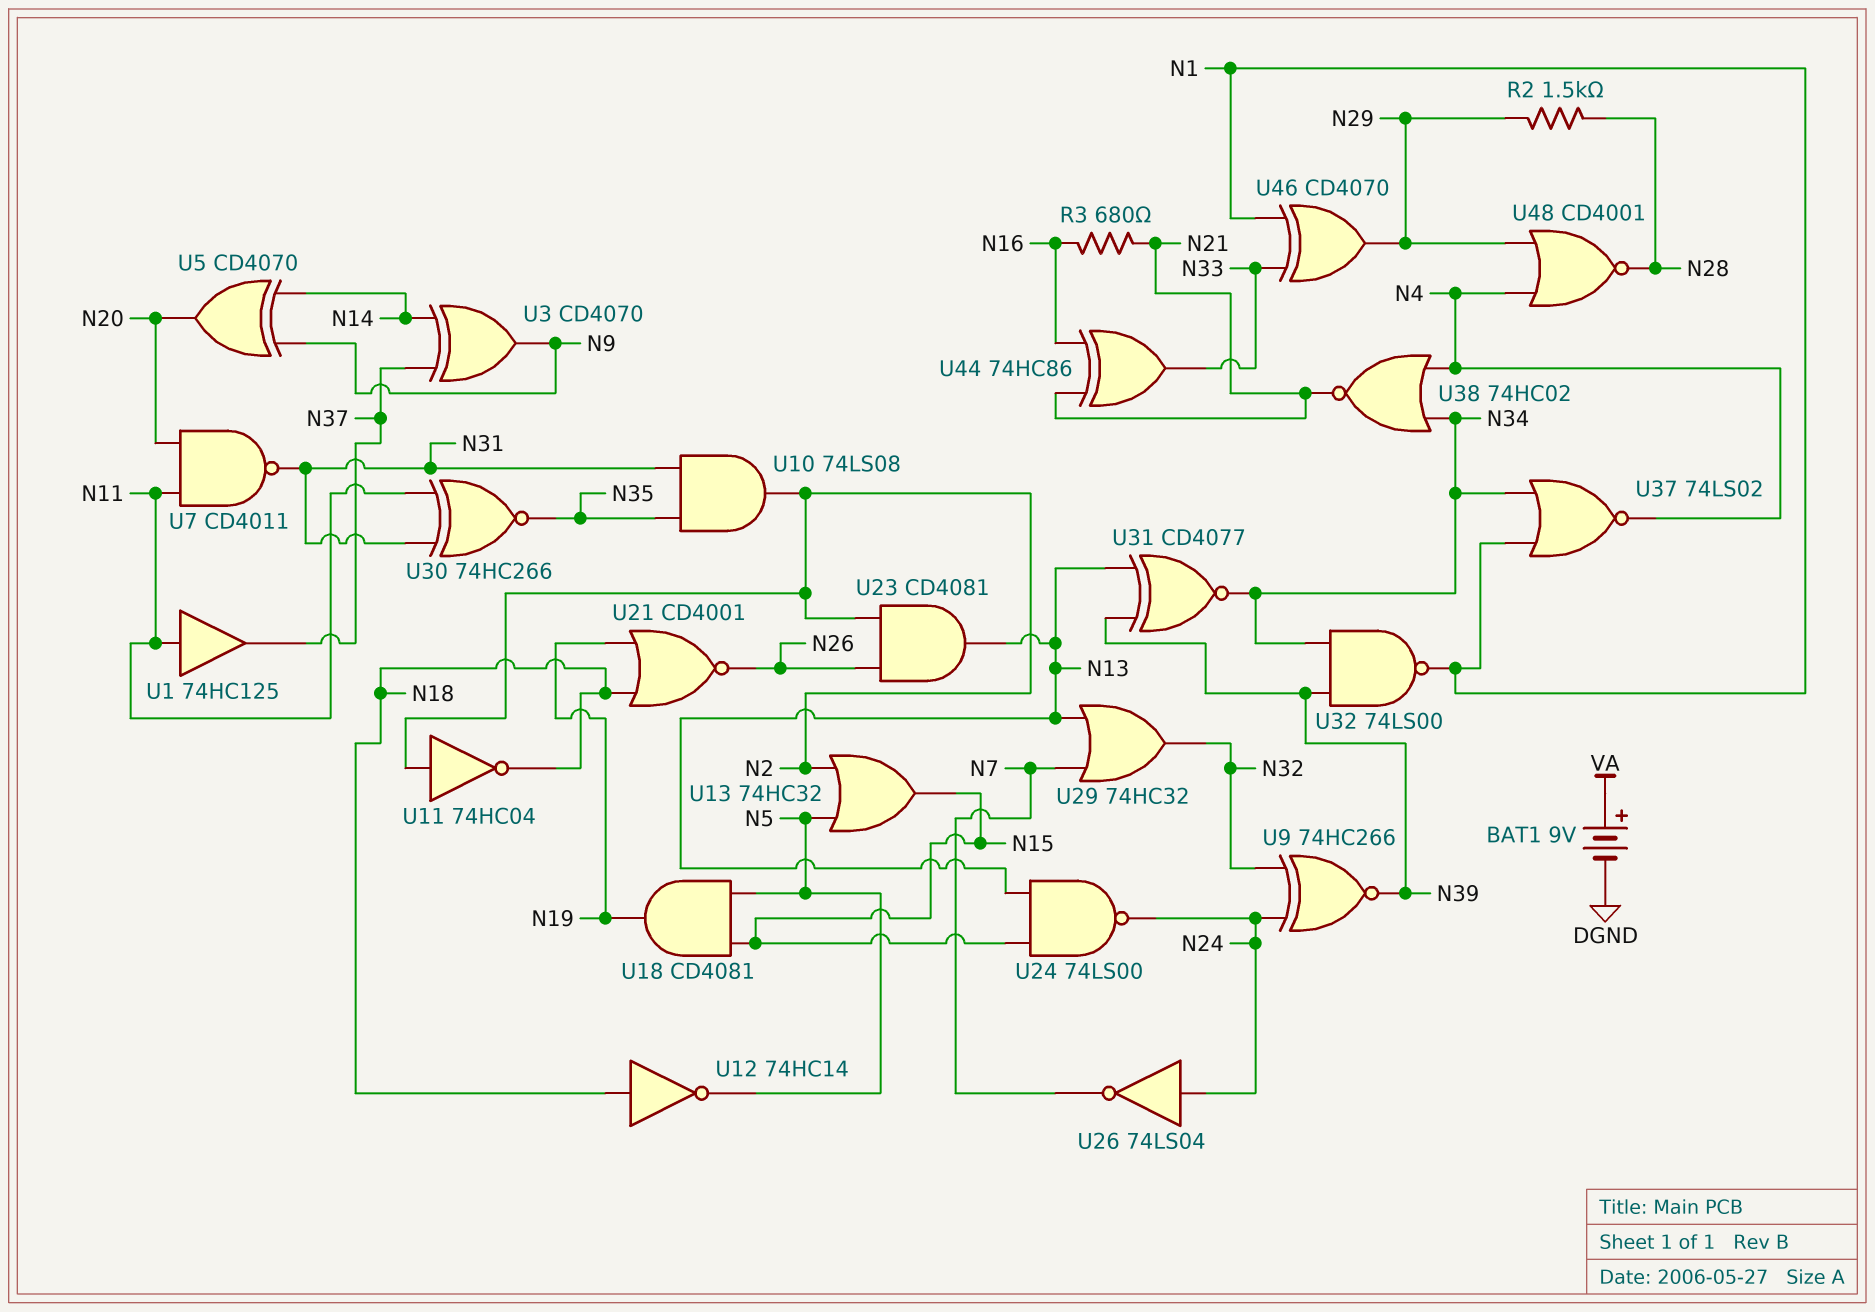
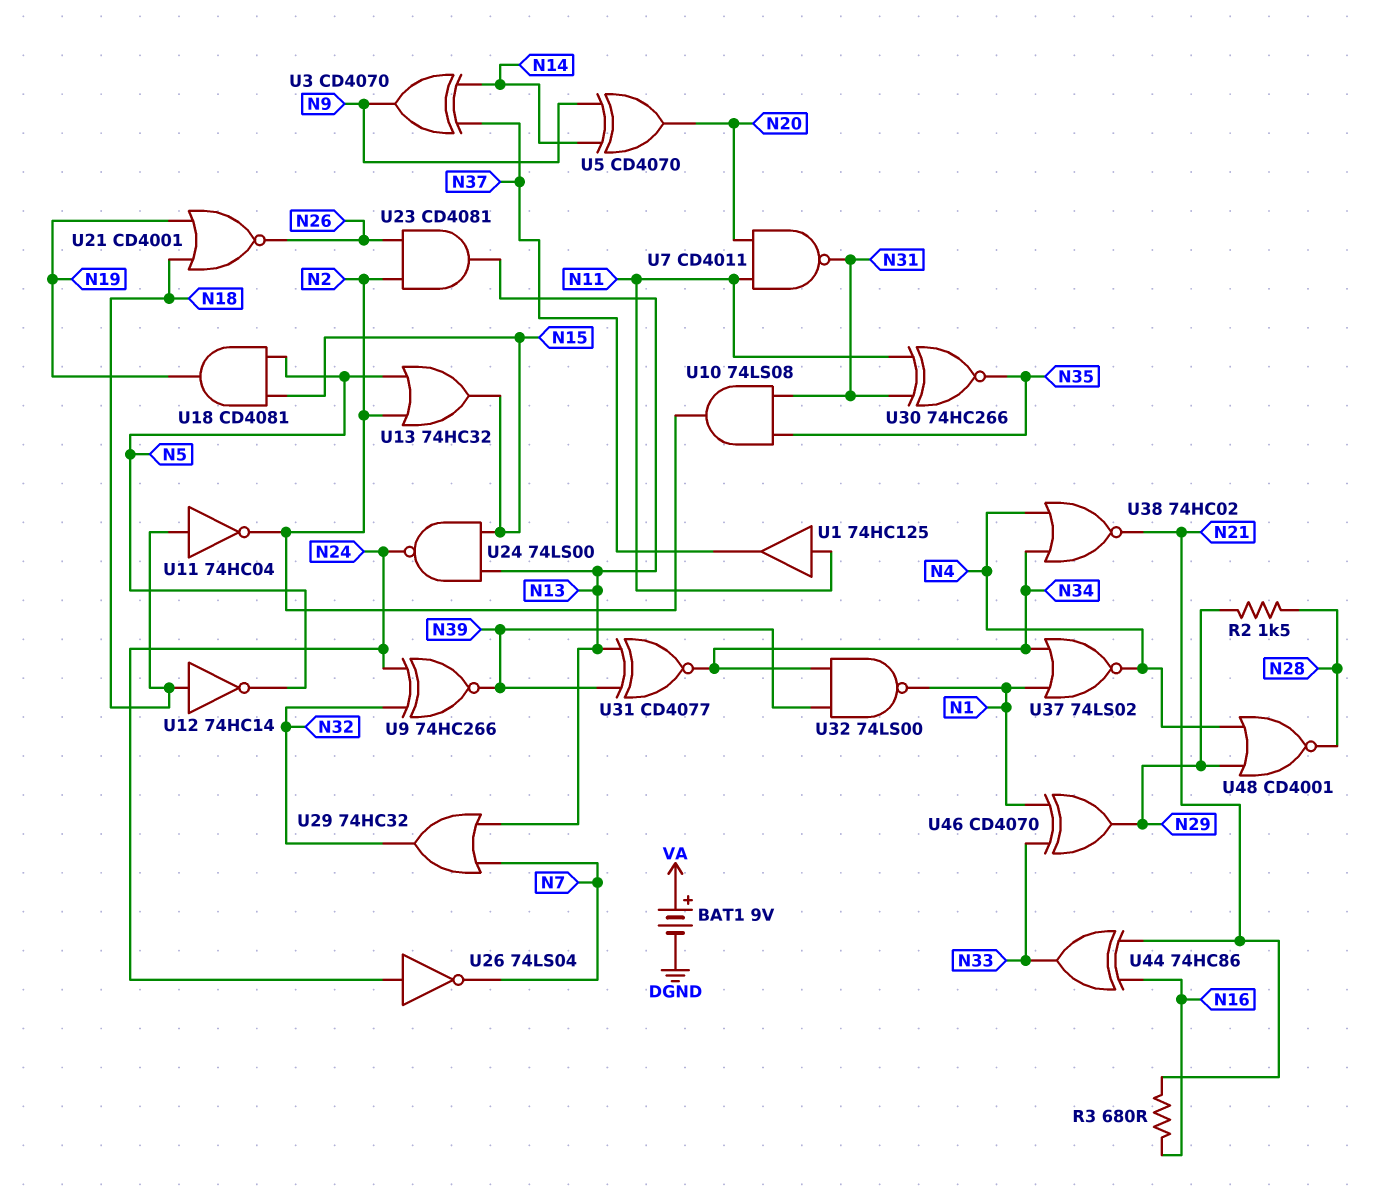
U11: NOT 74HC04 (in N2, out N18) -> NOT 74HC04 (in N18, out N2)

